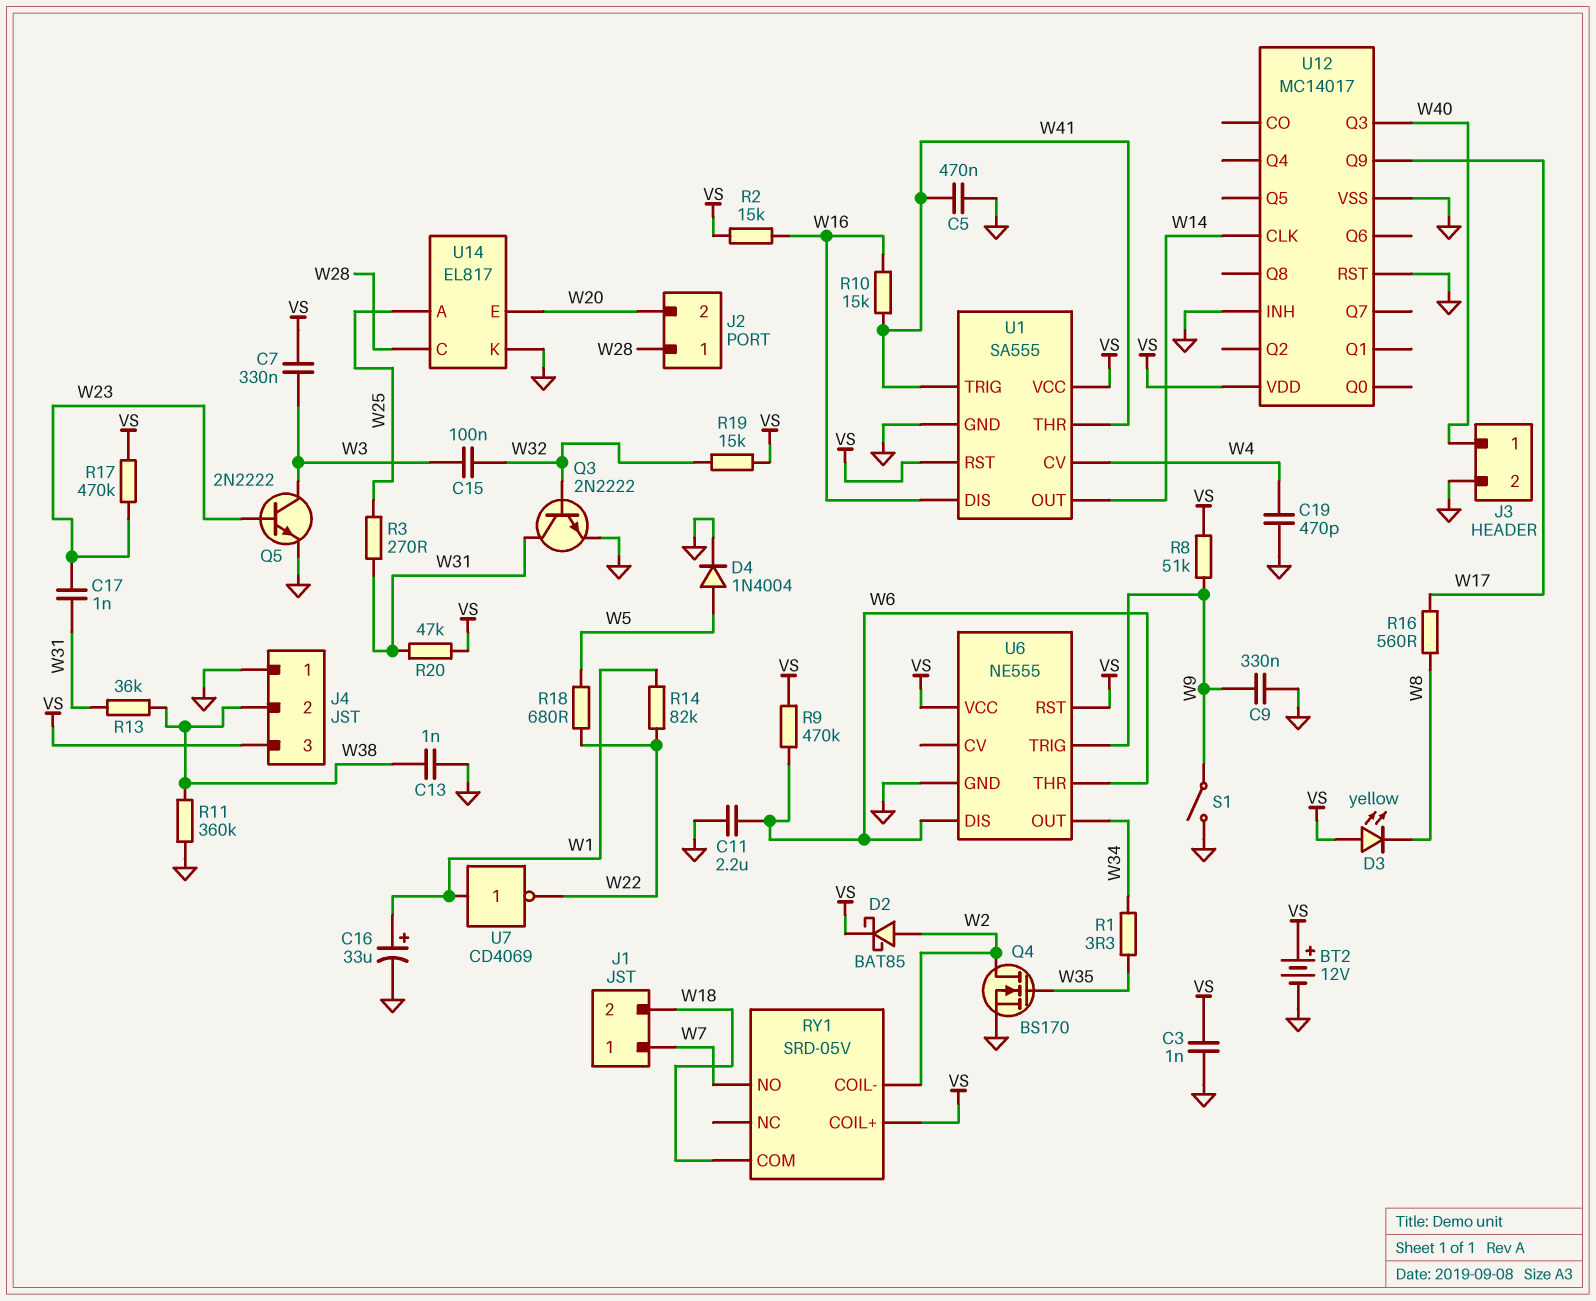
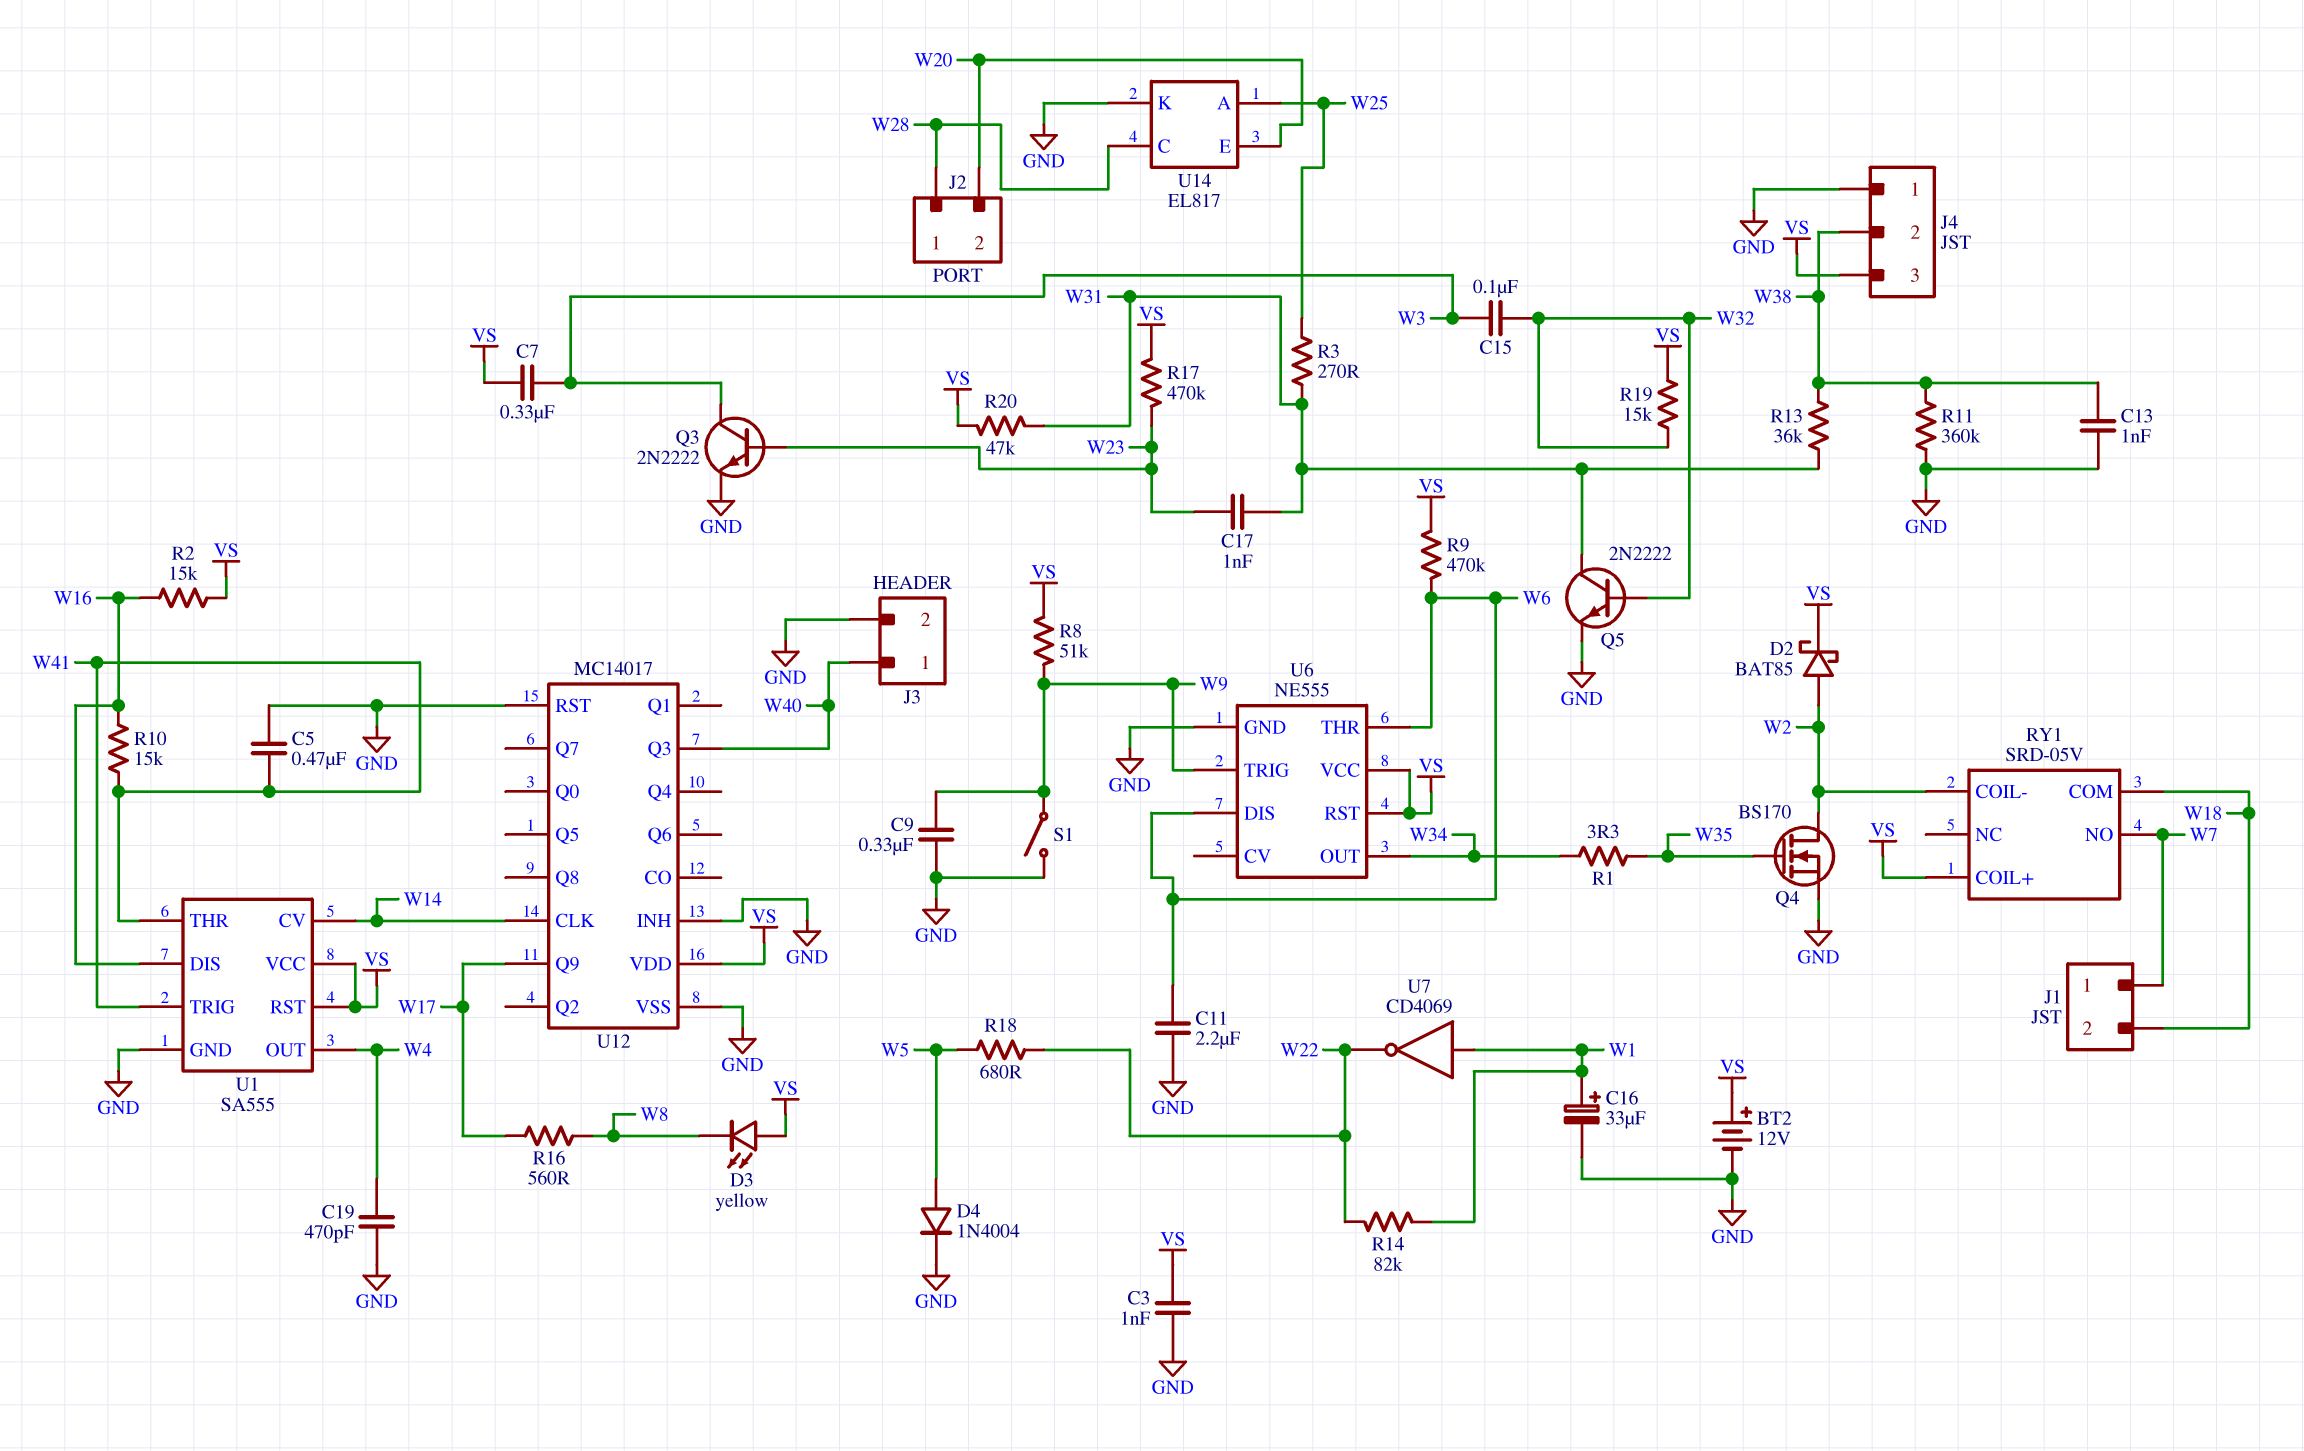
Q3: NPN 2N2222 (B W32, C W31, E GND) -> NPN 2N2222 (B W23, C W3, E GND)
Q5: NPN 2N2222 (B W23, C W3, E GND) -> NPN 2N2222 (B W32, C W31, E GND)
U1 pin CV: W4 -> W14
U1 pin OUT: W14 -> W4

